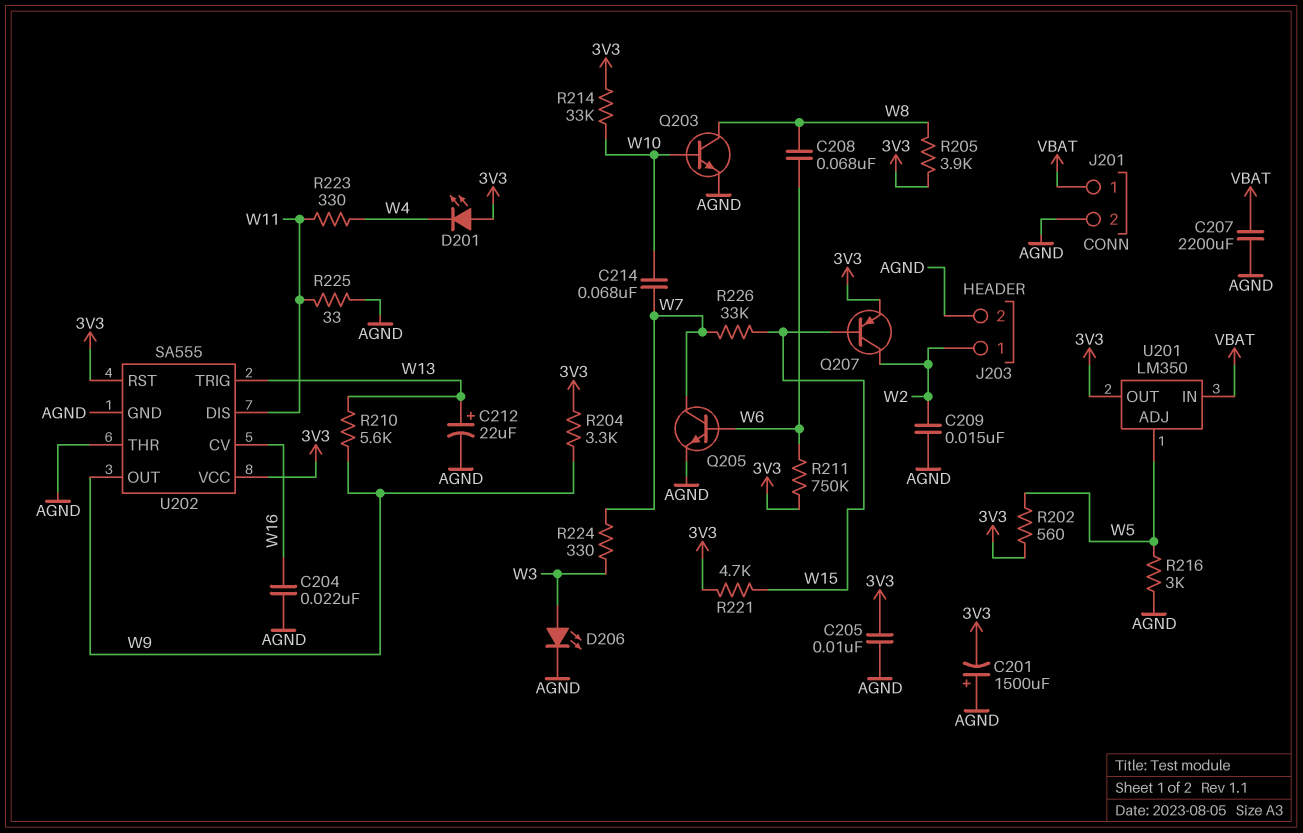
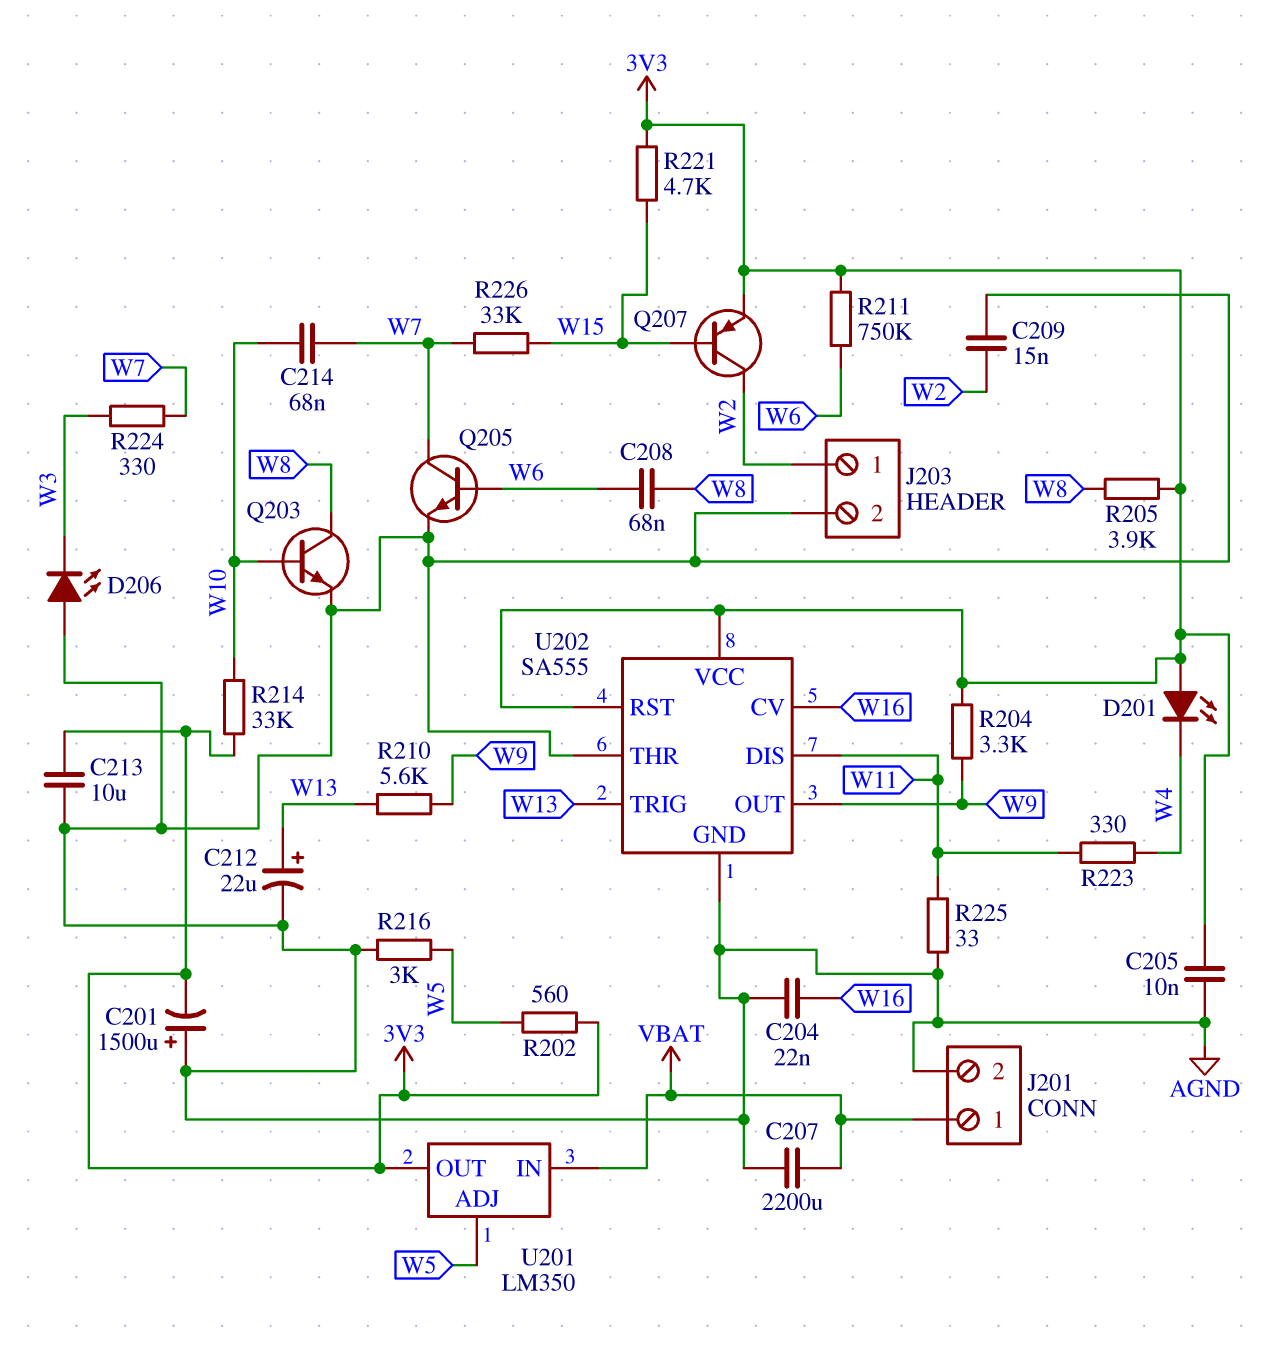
C213: none -> 10uF (3V3, AGND)
D206: LED (A W3, K AGND) -> LED (A AGND, K W3)

